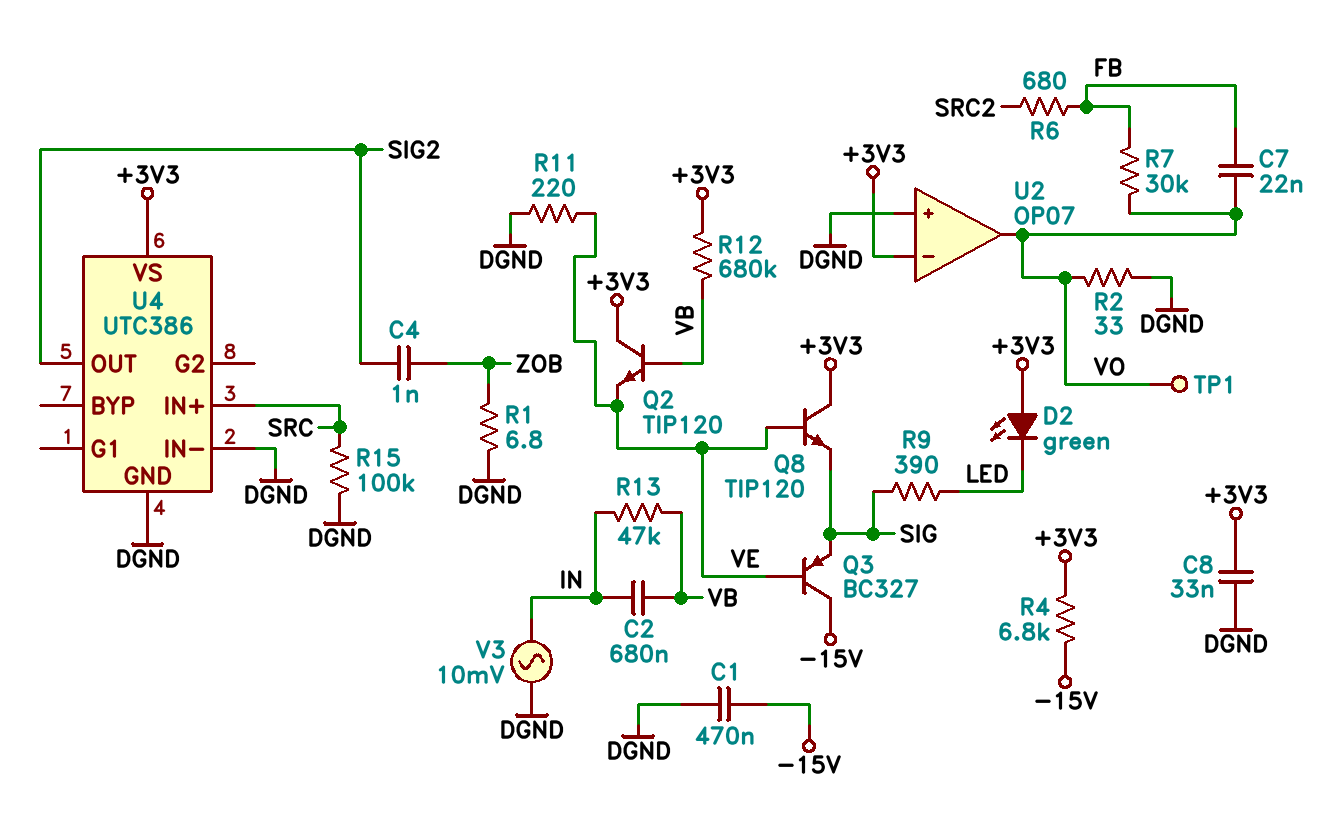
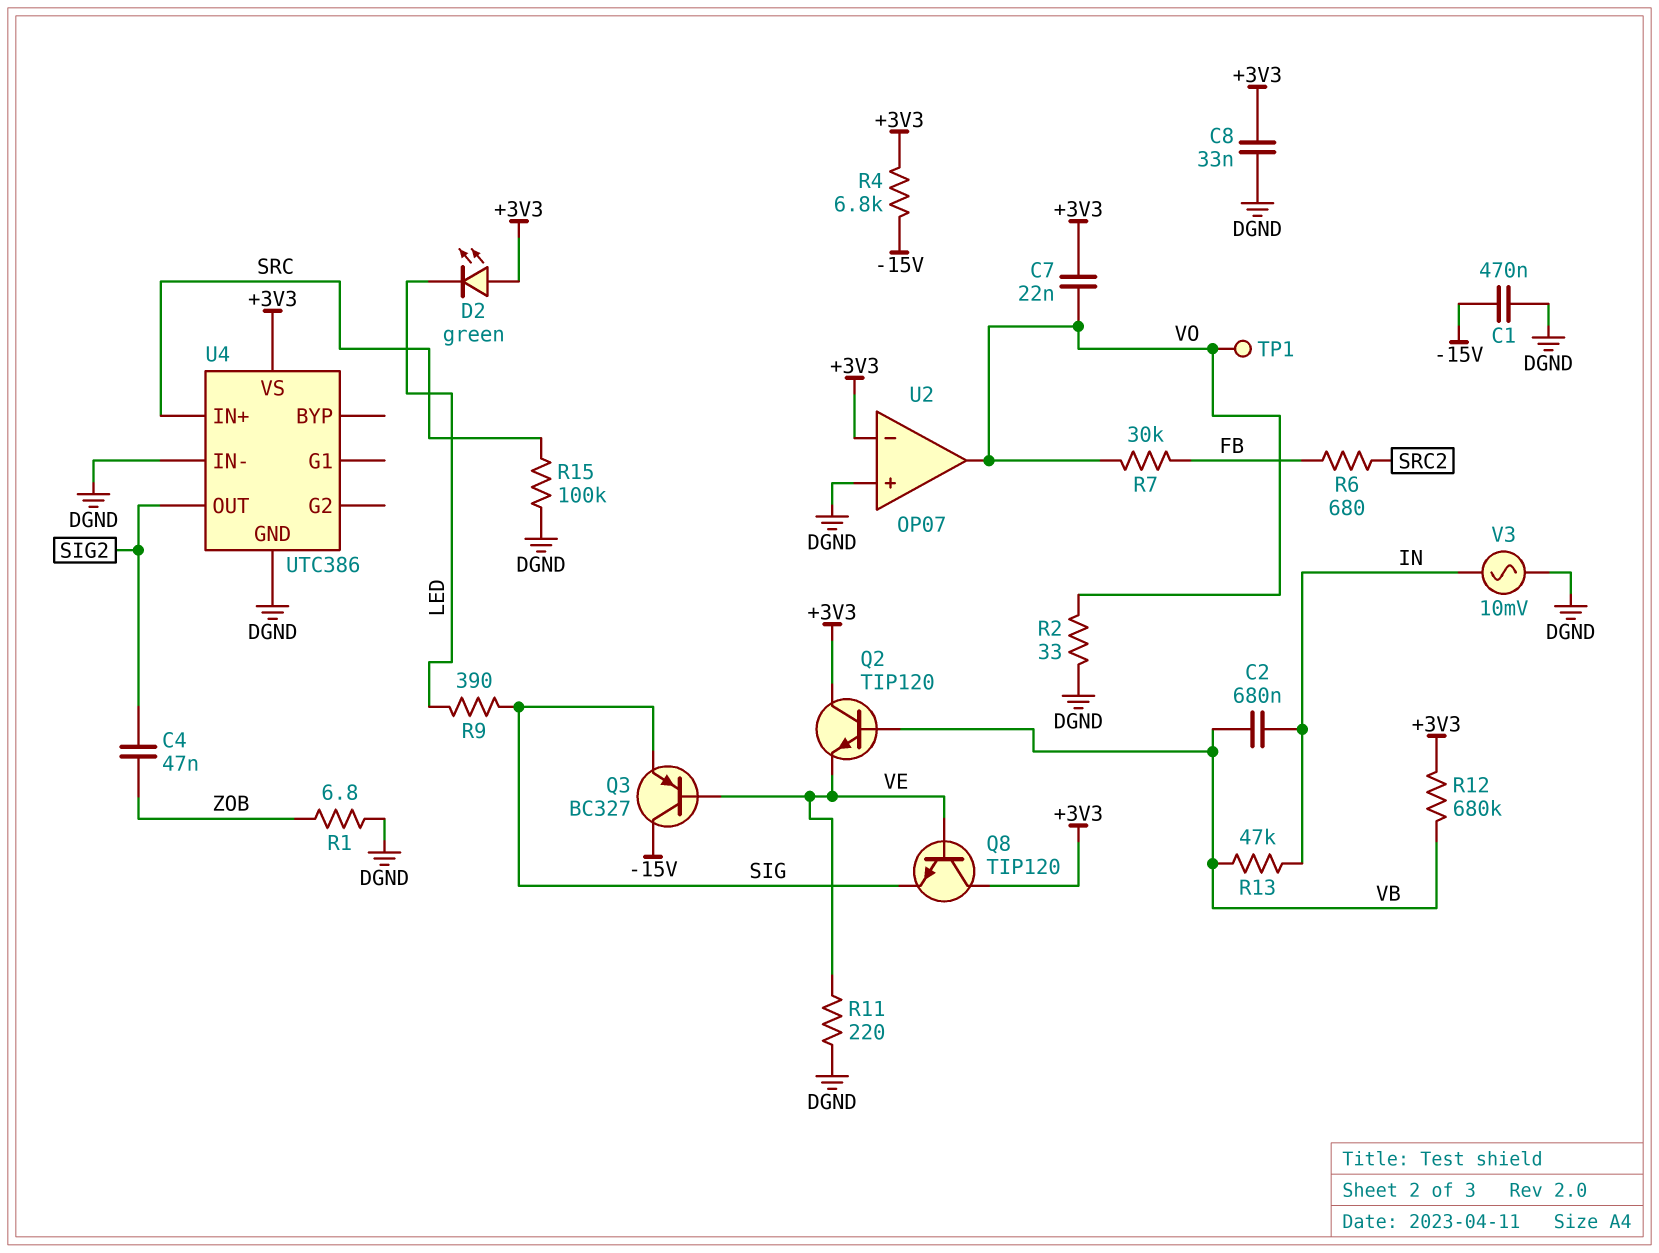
C4: 1nF (SIG2, ZOB) -> 47nF (SIG2, ZOB)
C7: 22nF (FB, VO) -> 22nF (+3V3, VO)

